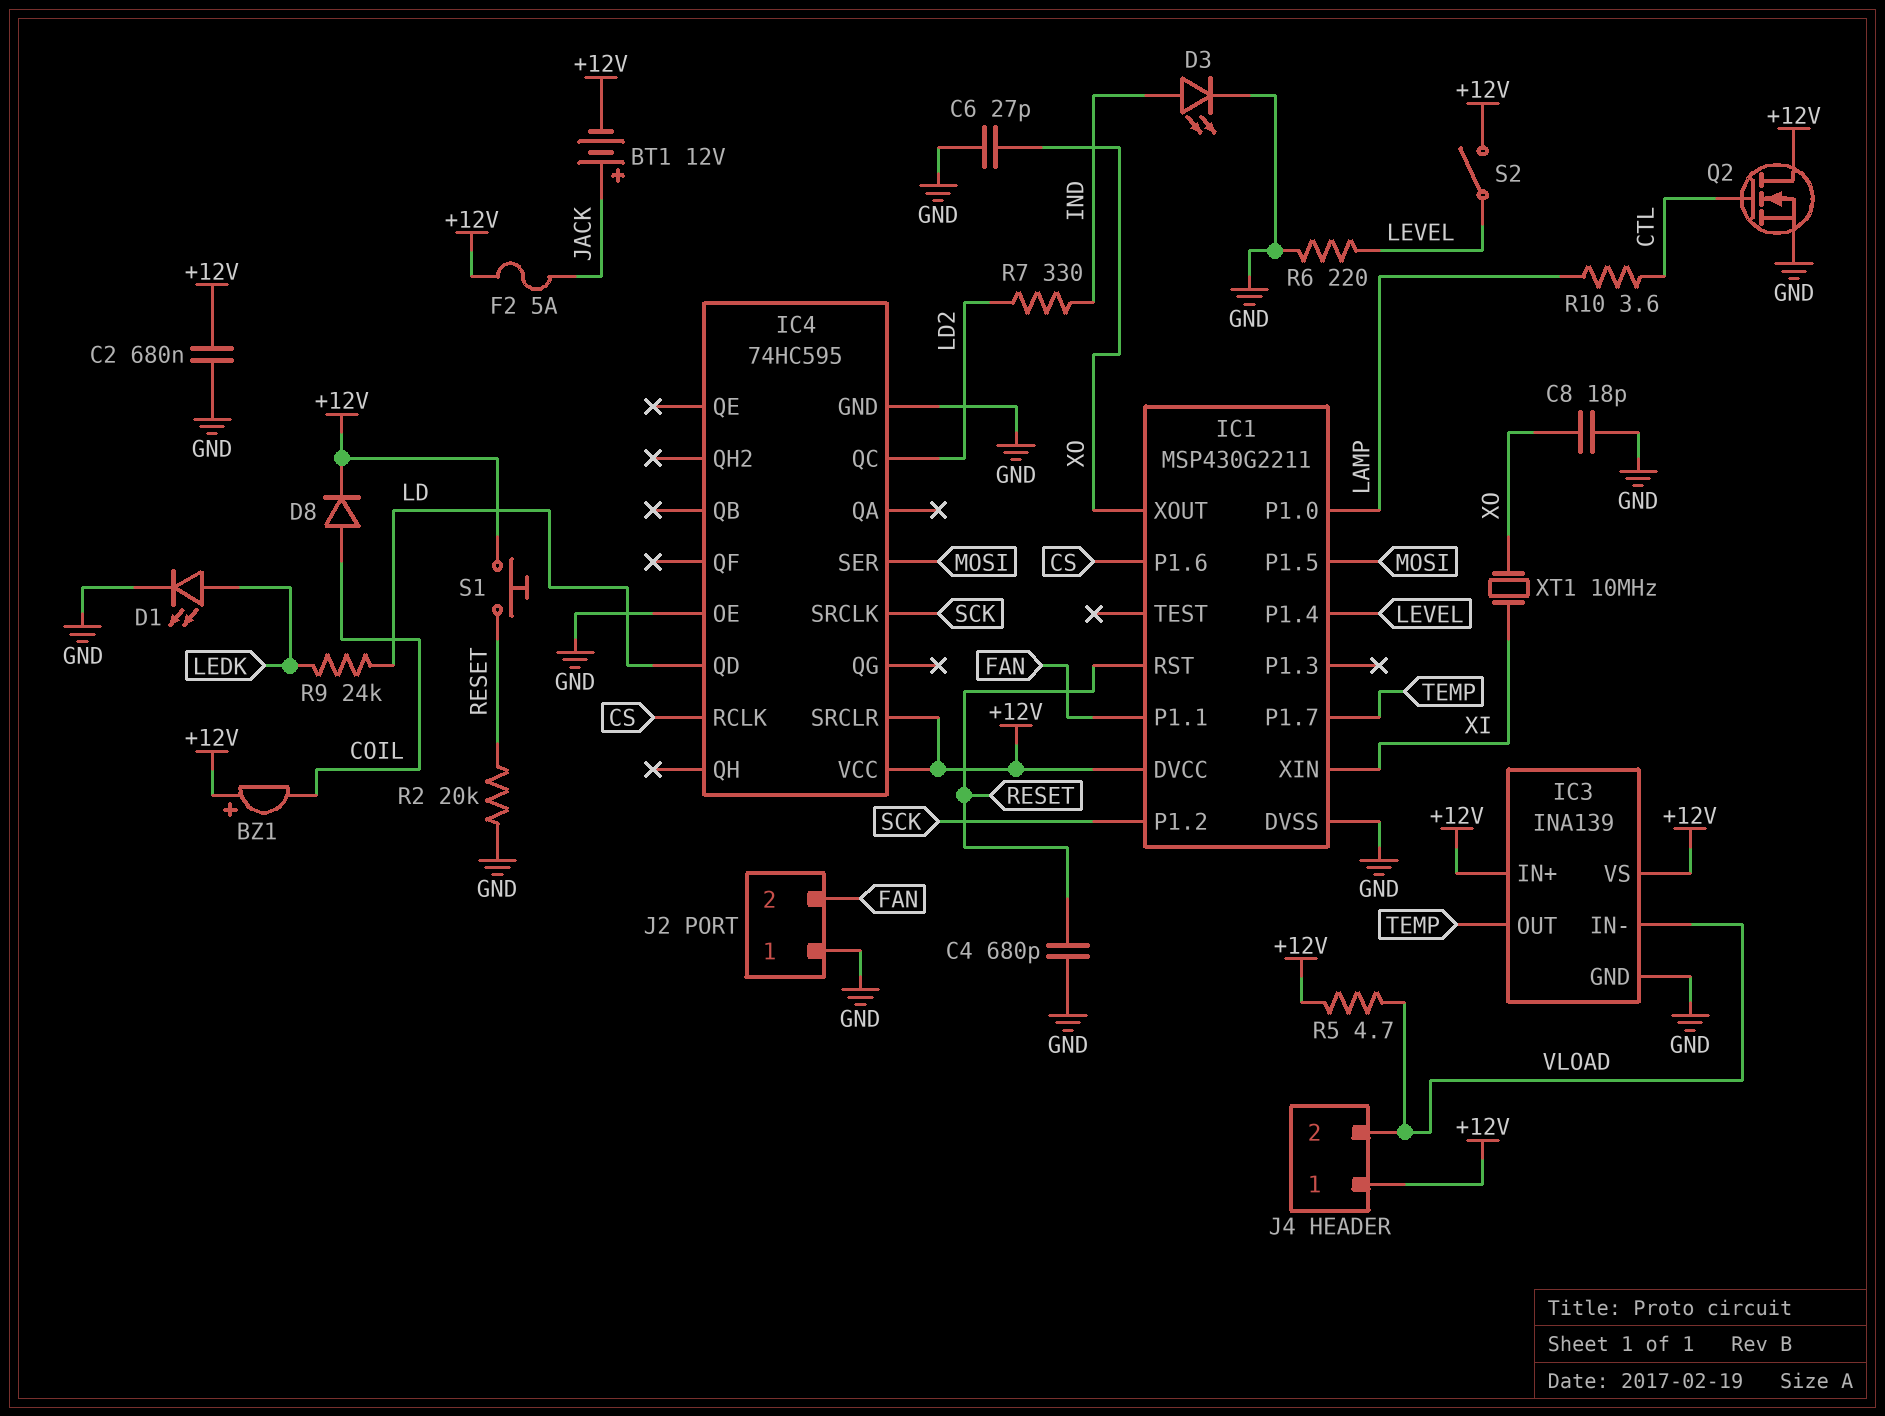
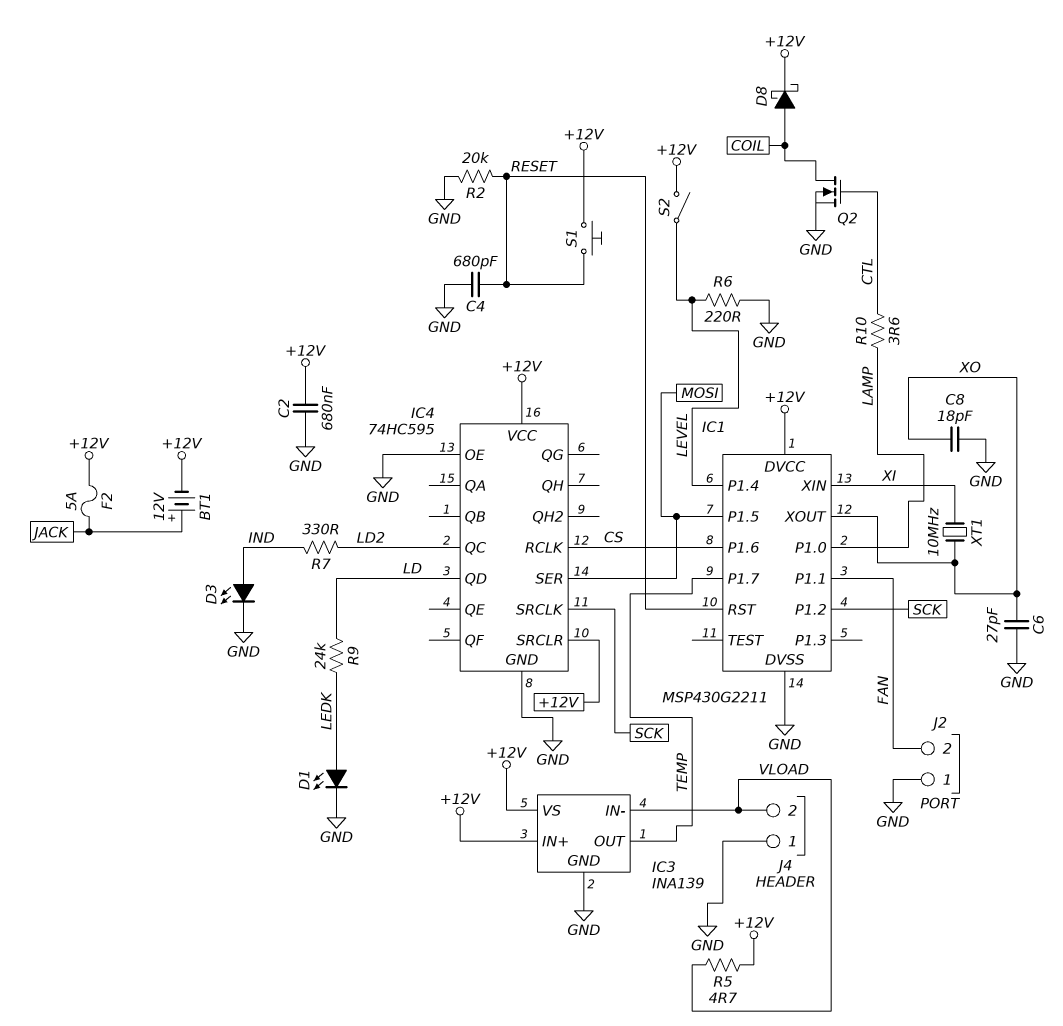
BZ1: buzzer (plus +12V, minus COIL) -> none
D8: diode (A COIL, K +12V) -> schottky (A COIL, K +12V)
J4 pin 1: +12V -> GND
Q2: NMOS (G CTL, D +12V, S GND) -> NMOS (G CTL, D COIL, S GND)

